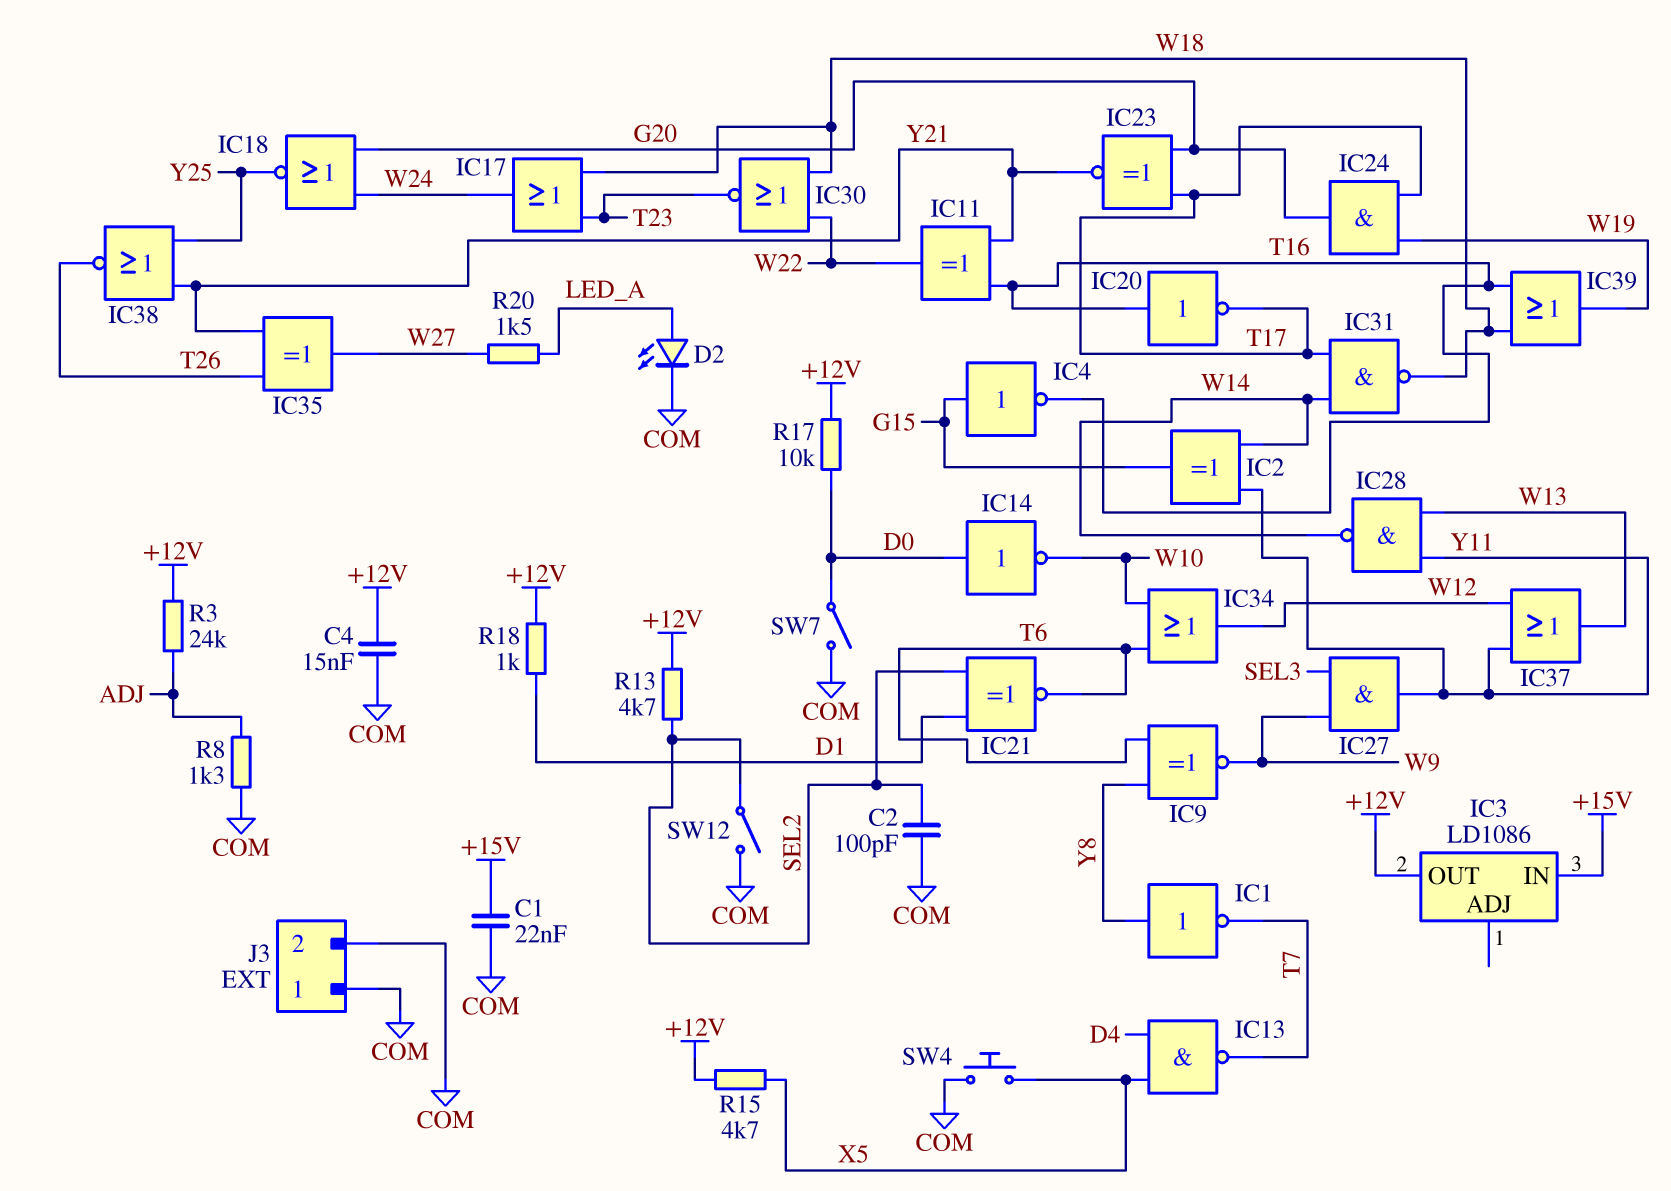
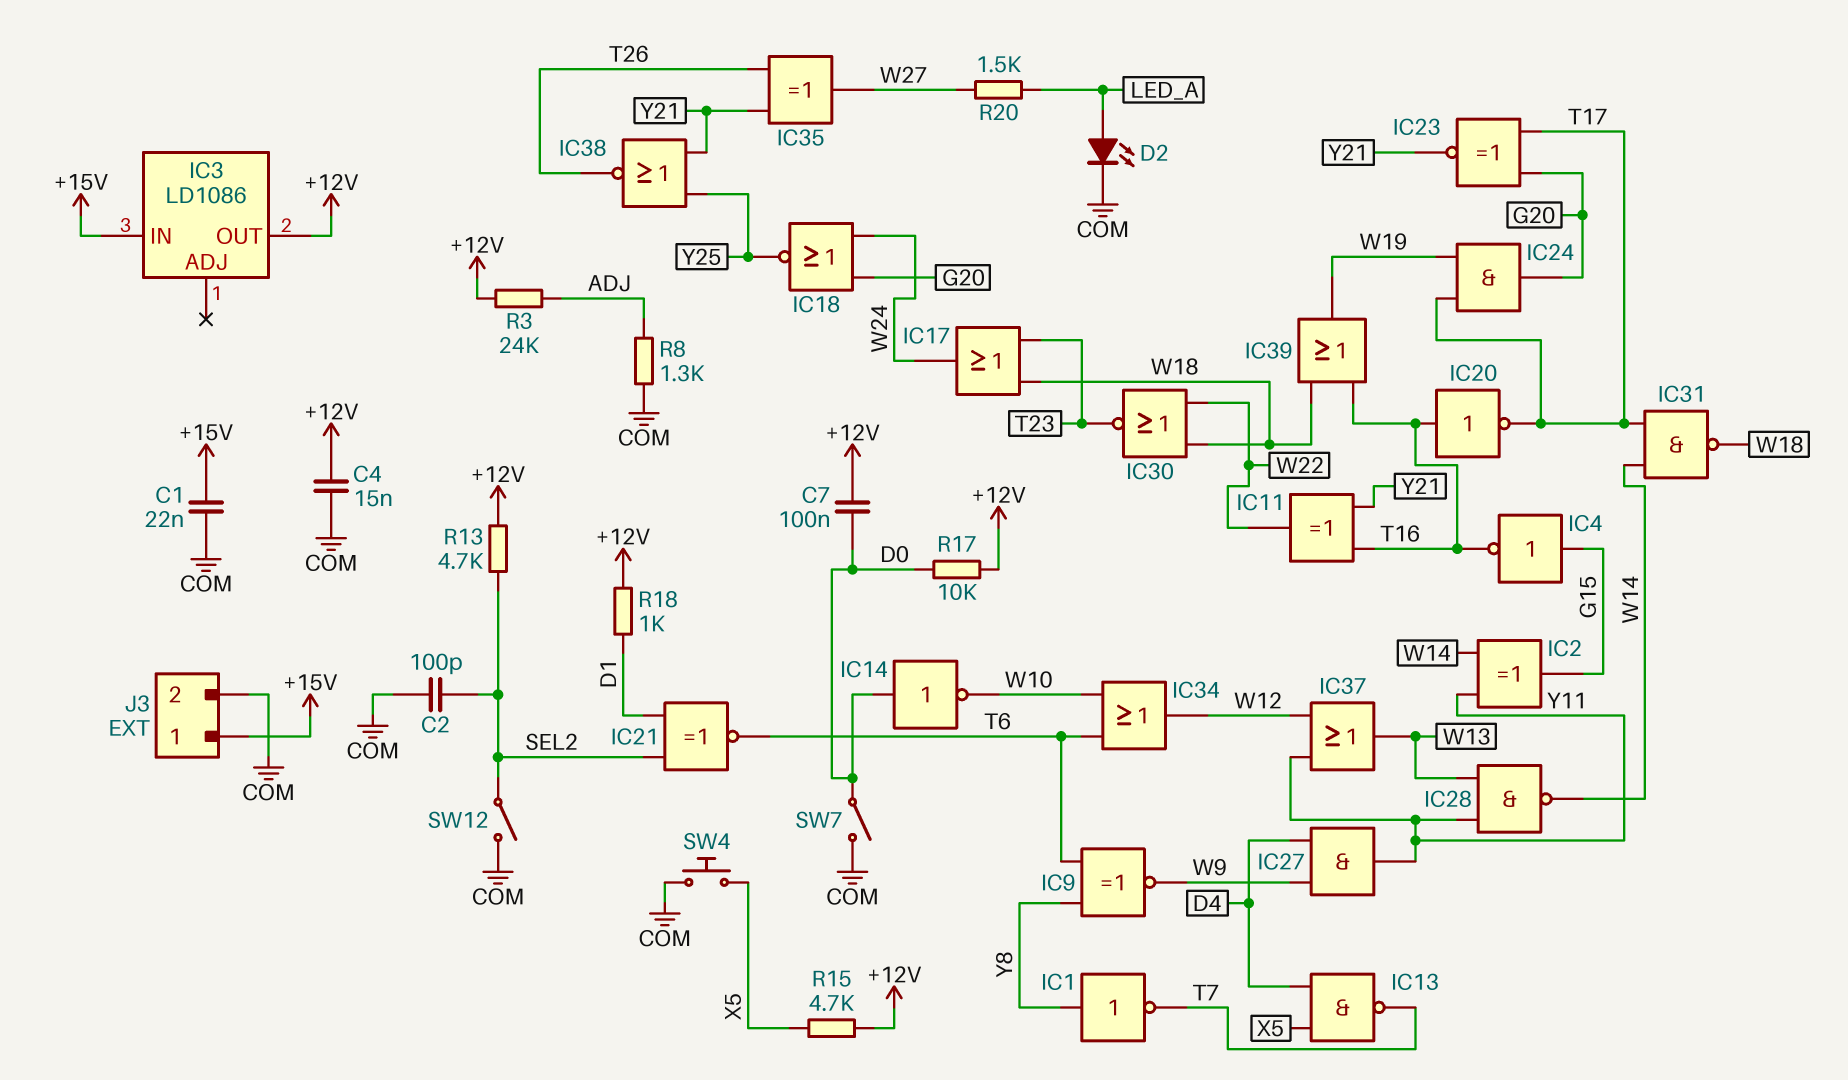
C7: none -> 100nF (+12V, D0)
IC27: AND (in SEL3, in W9, out Y11) -> AND (in D4, in W9, out Y11)
J3 pin 1: COM -> +15V

